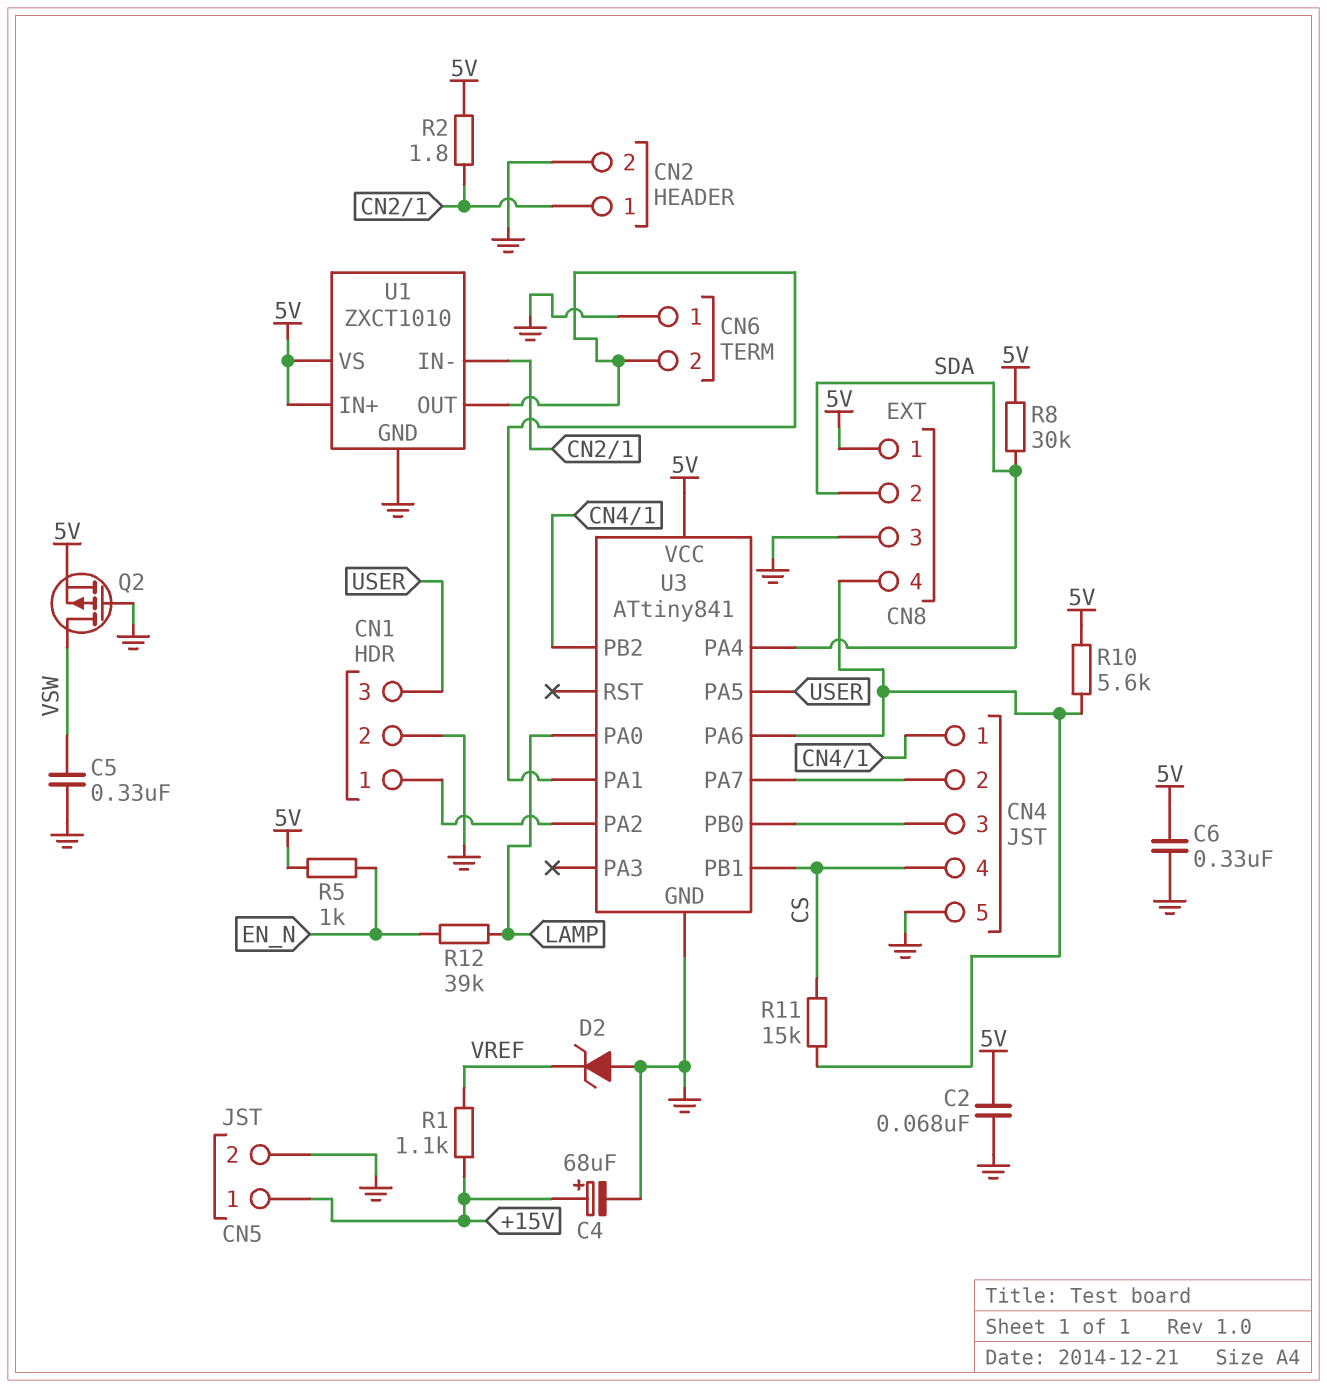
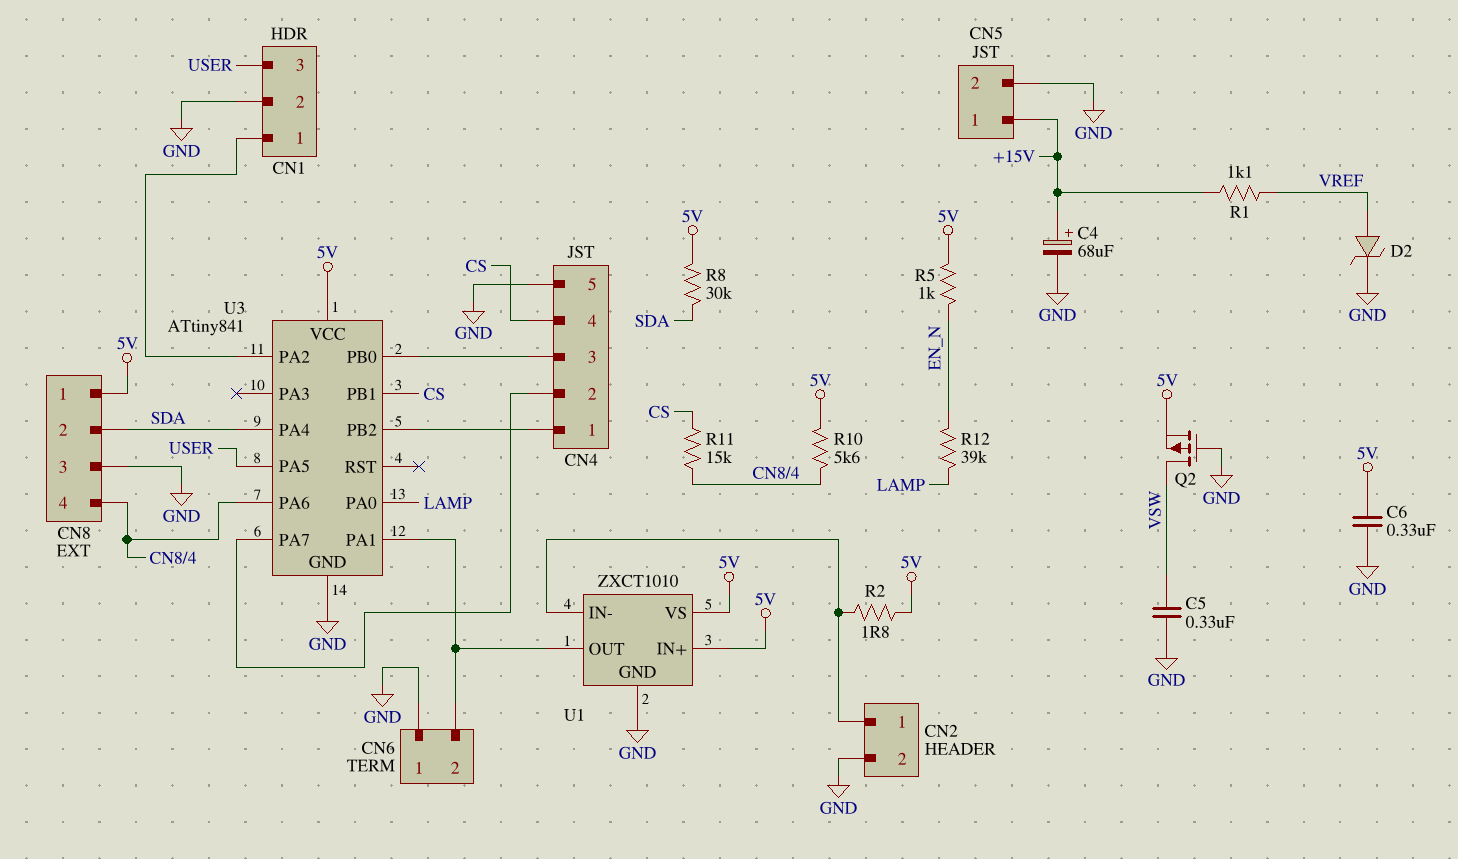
C2: 68nF (5V, GND) -> none
D2: zener (A GND, K VREF) -> zener (A VREF, K GND)

